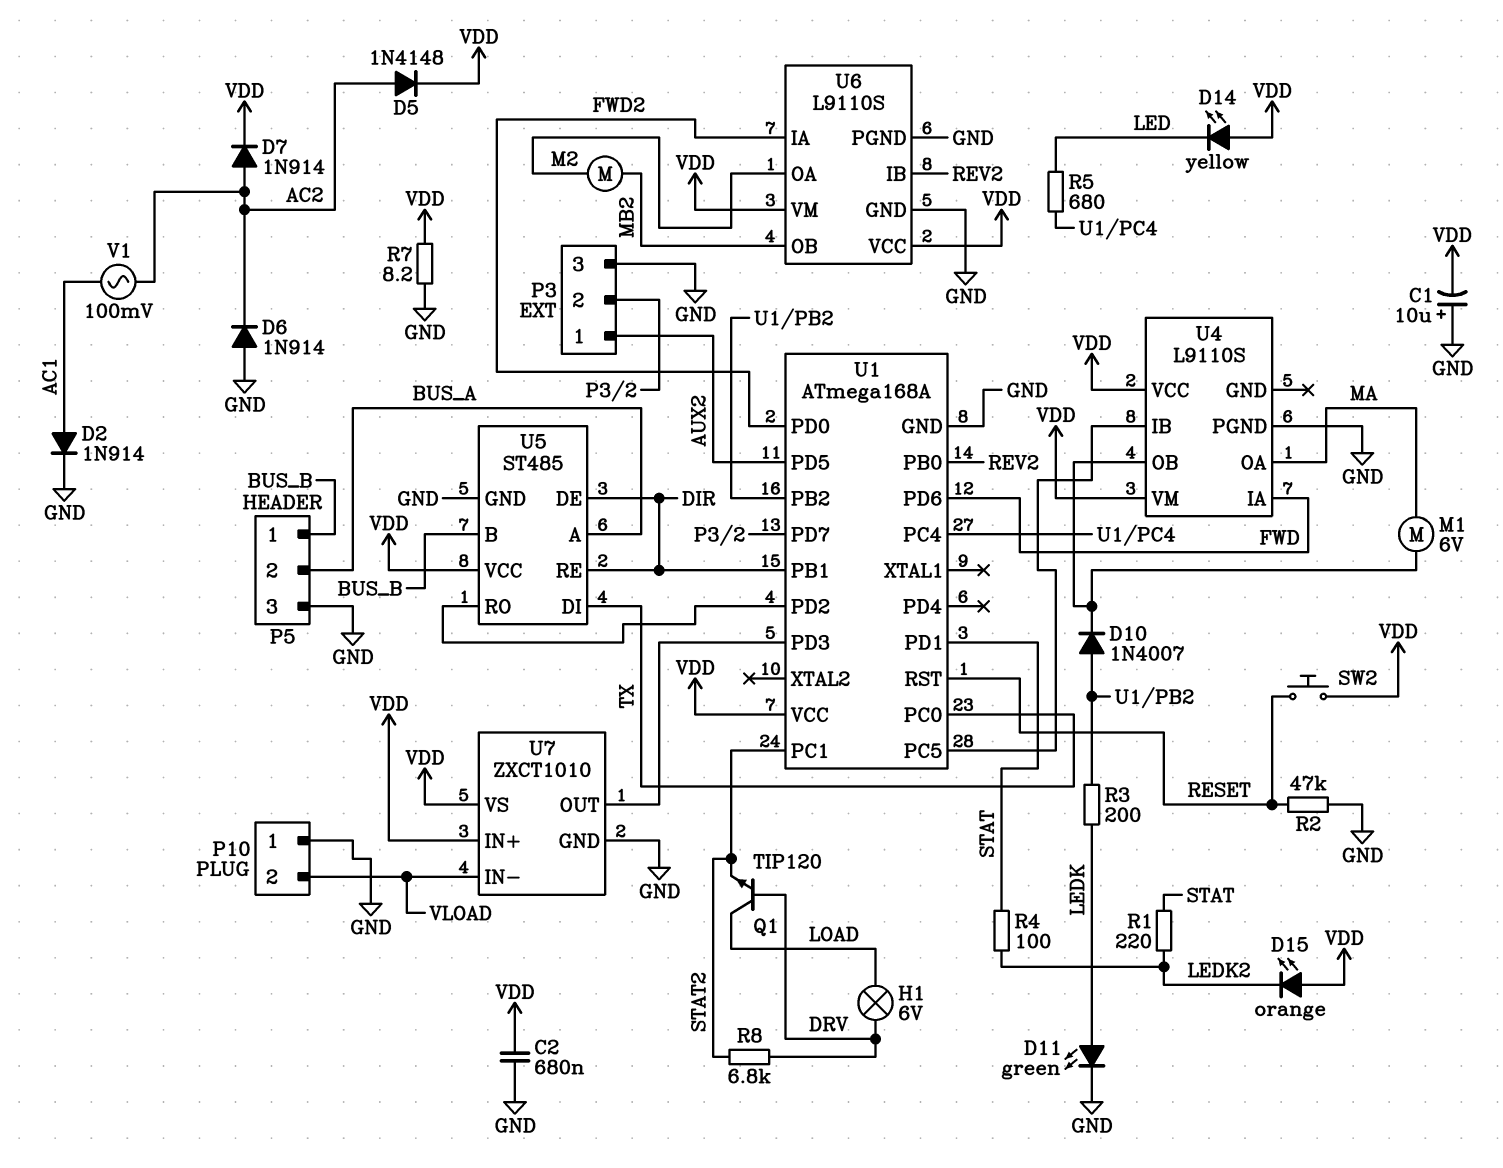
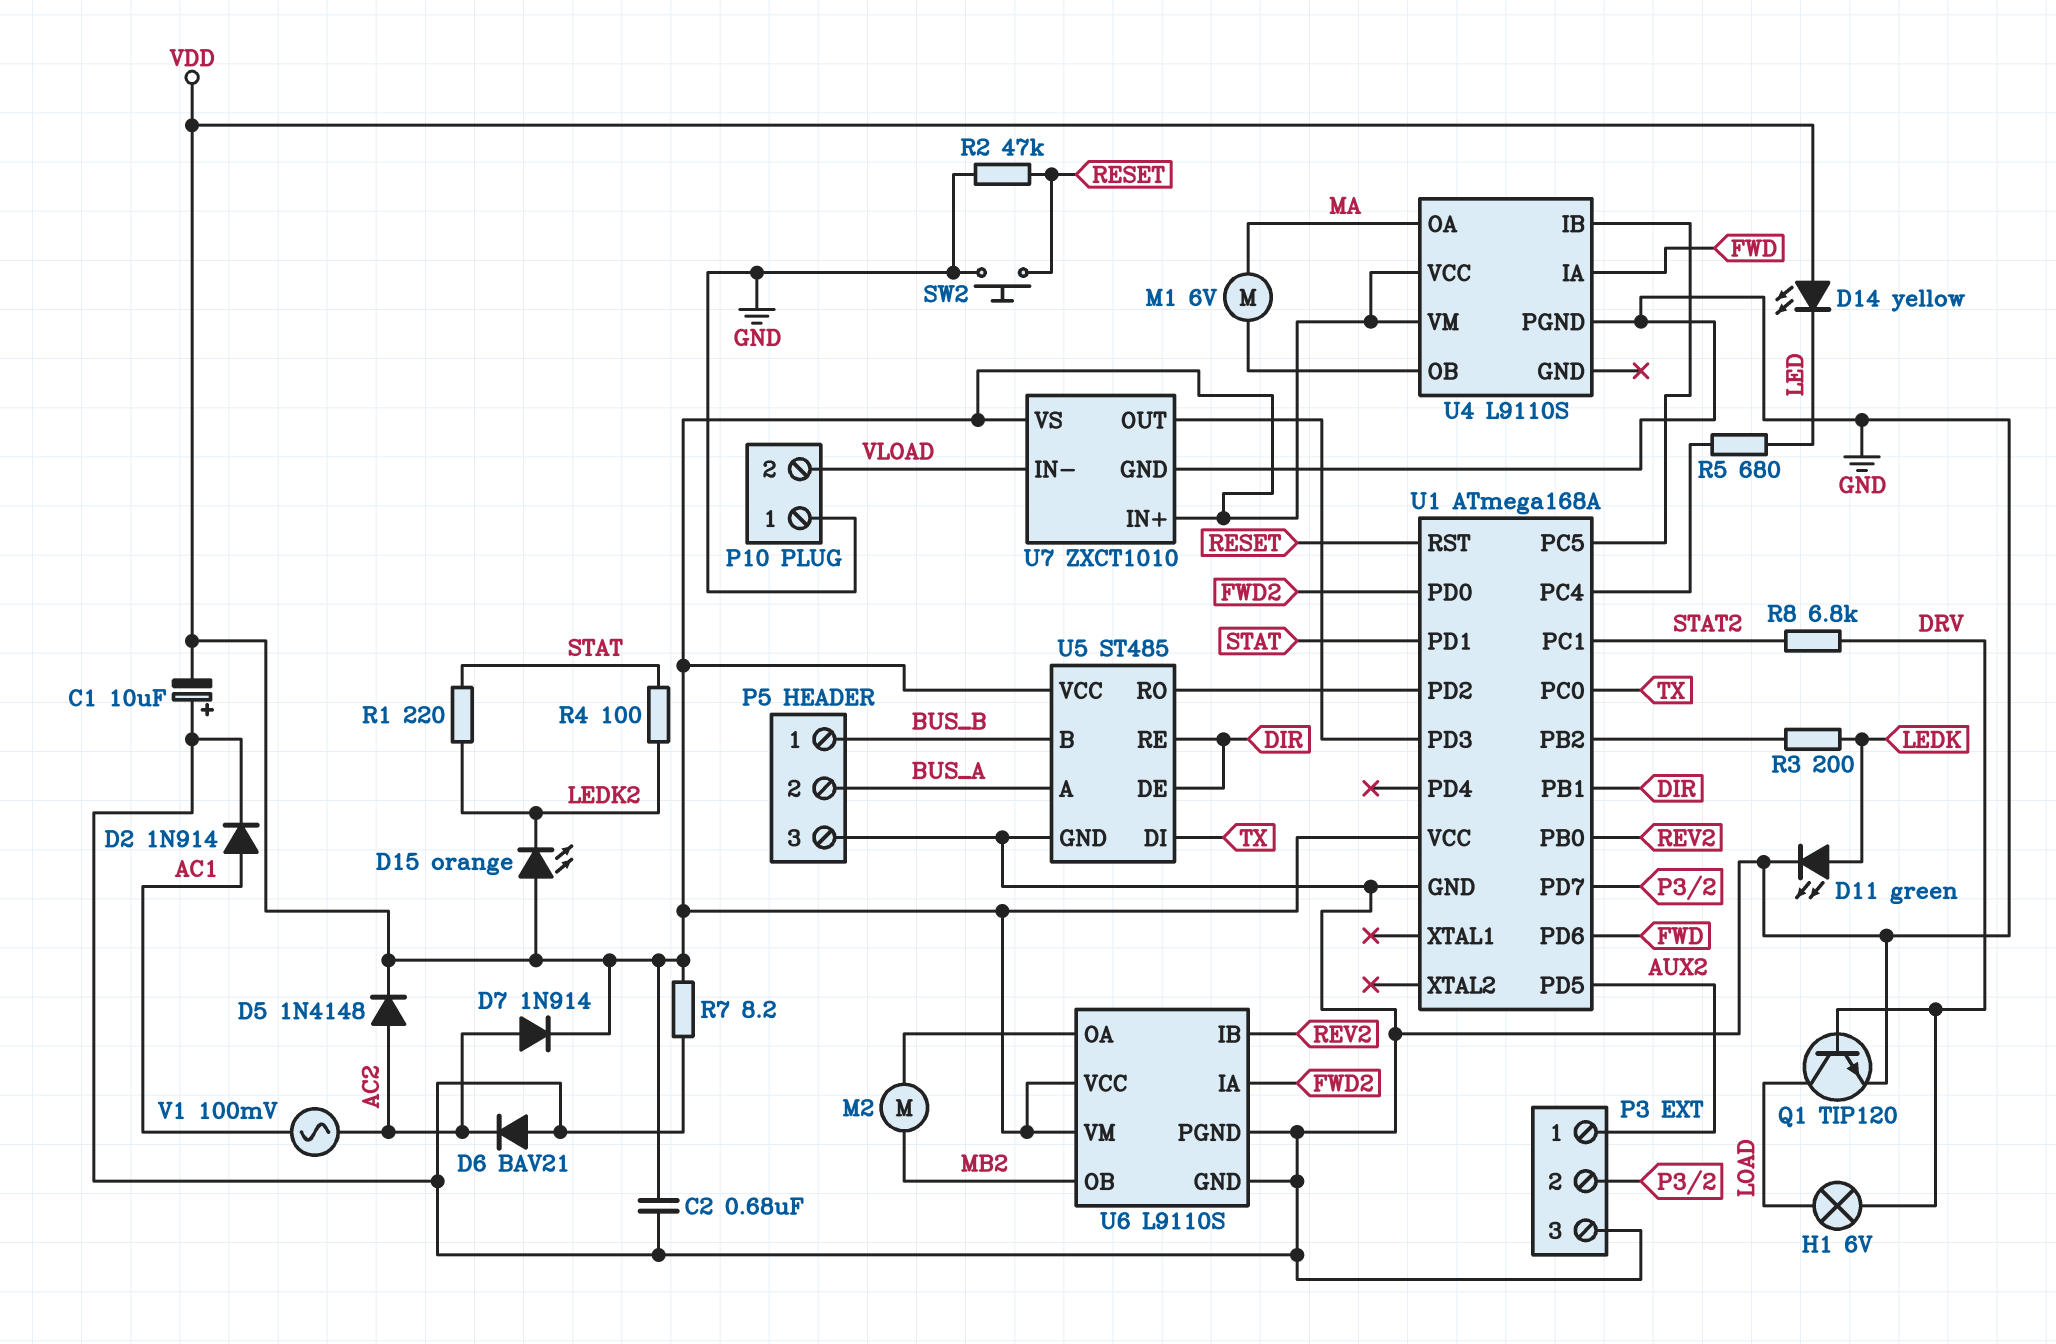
D6: diode 1N914 (A GND, K AC2) -> diode BAV21 (A GND, K AC2)
D10: diode 1N4007 (A U1/PB2, K U4/OB) -> none
Q1: NPN TIP120 (B DRV, C LOAD, E STAT2) -> NPN TIP120 (B DRV, C LOAD, E GND)
SW2: button (RESET, VDD) -> button (GND, RESET)

